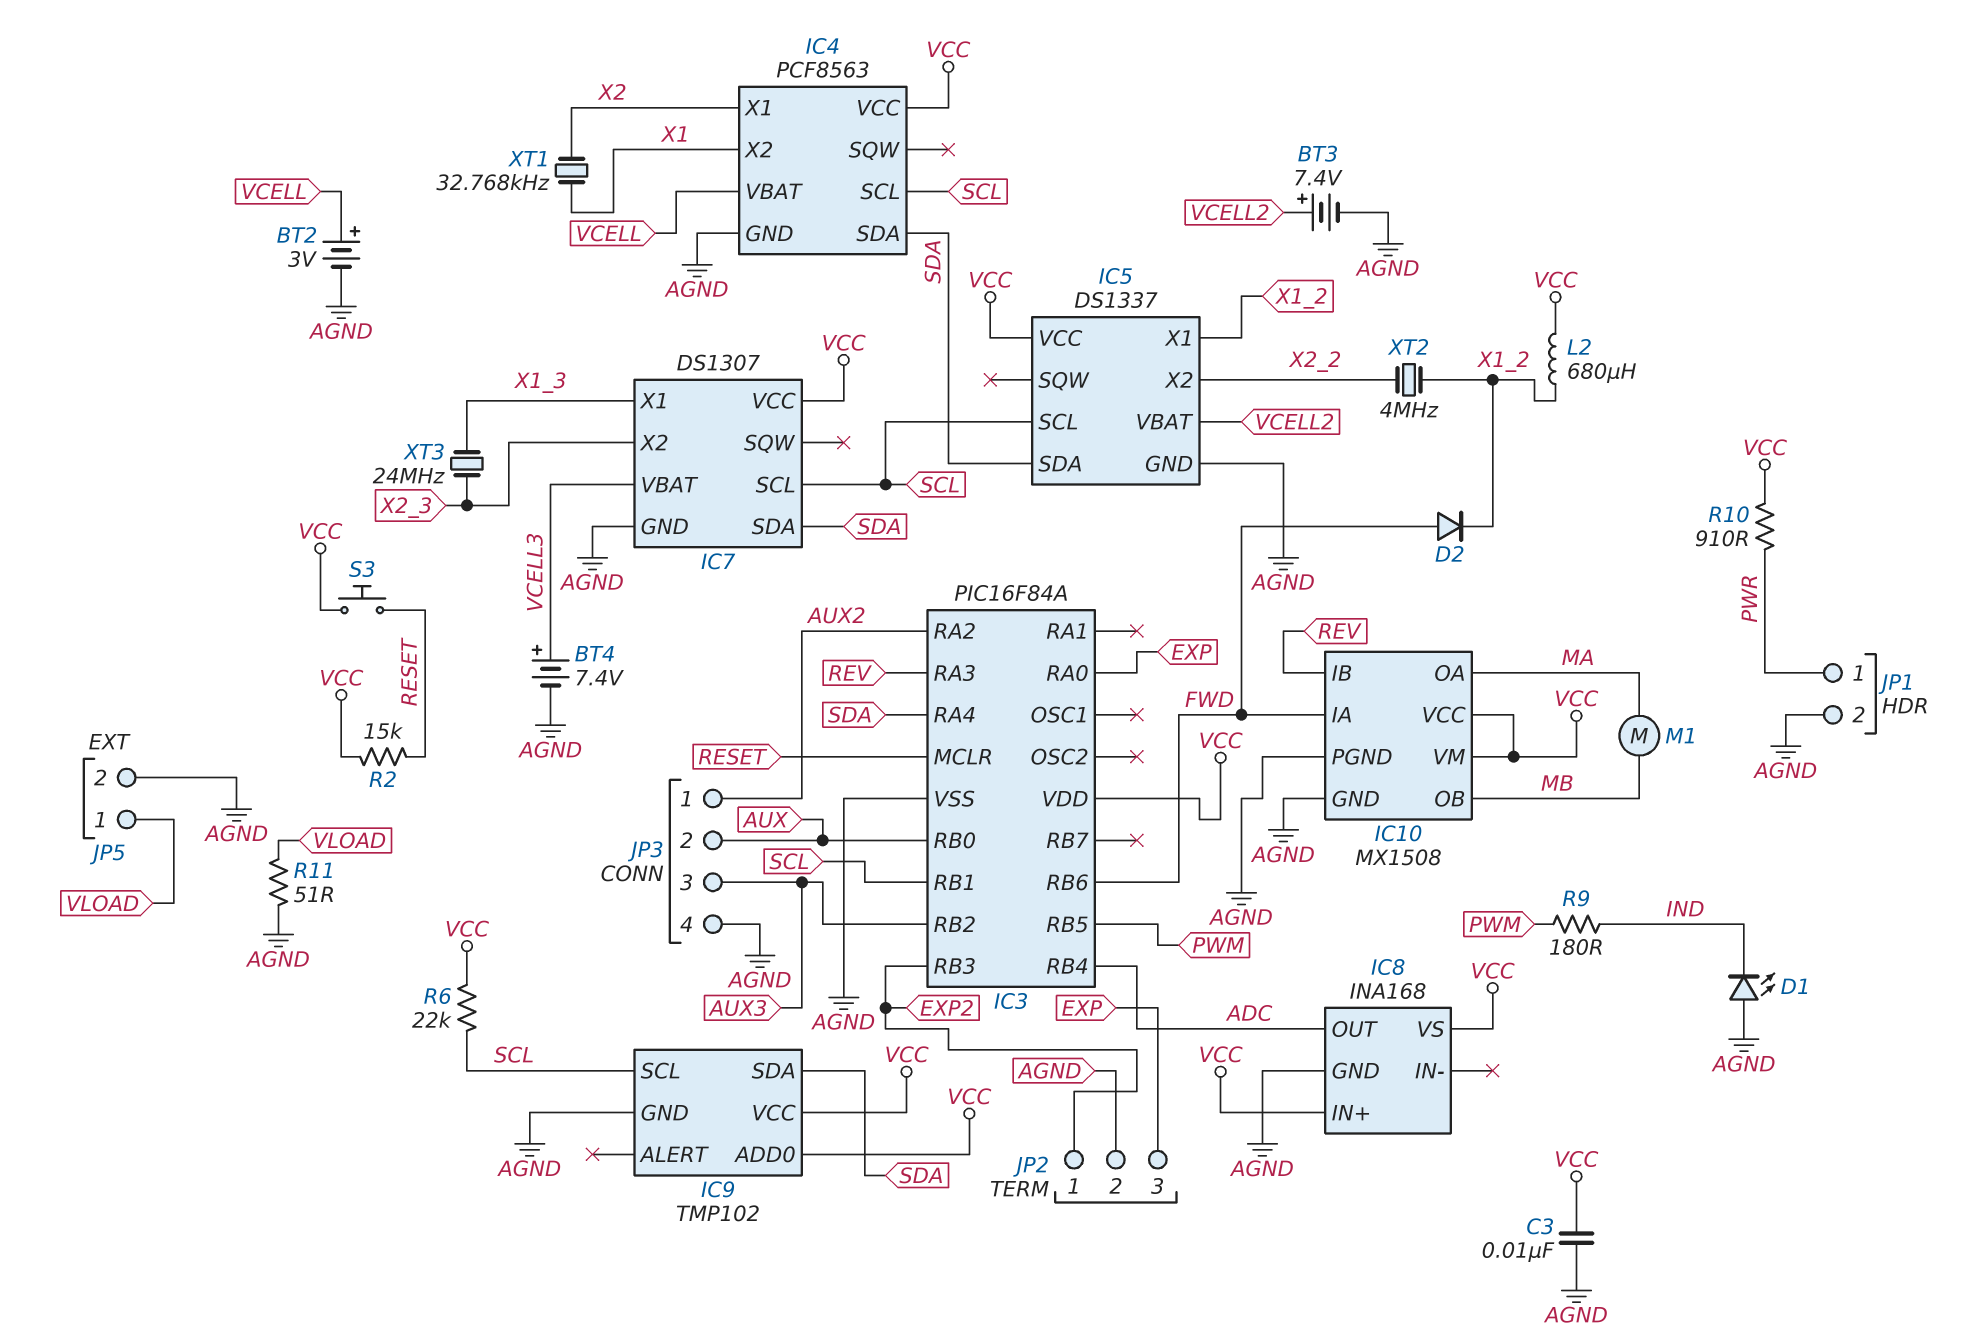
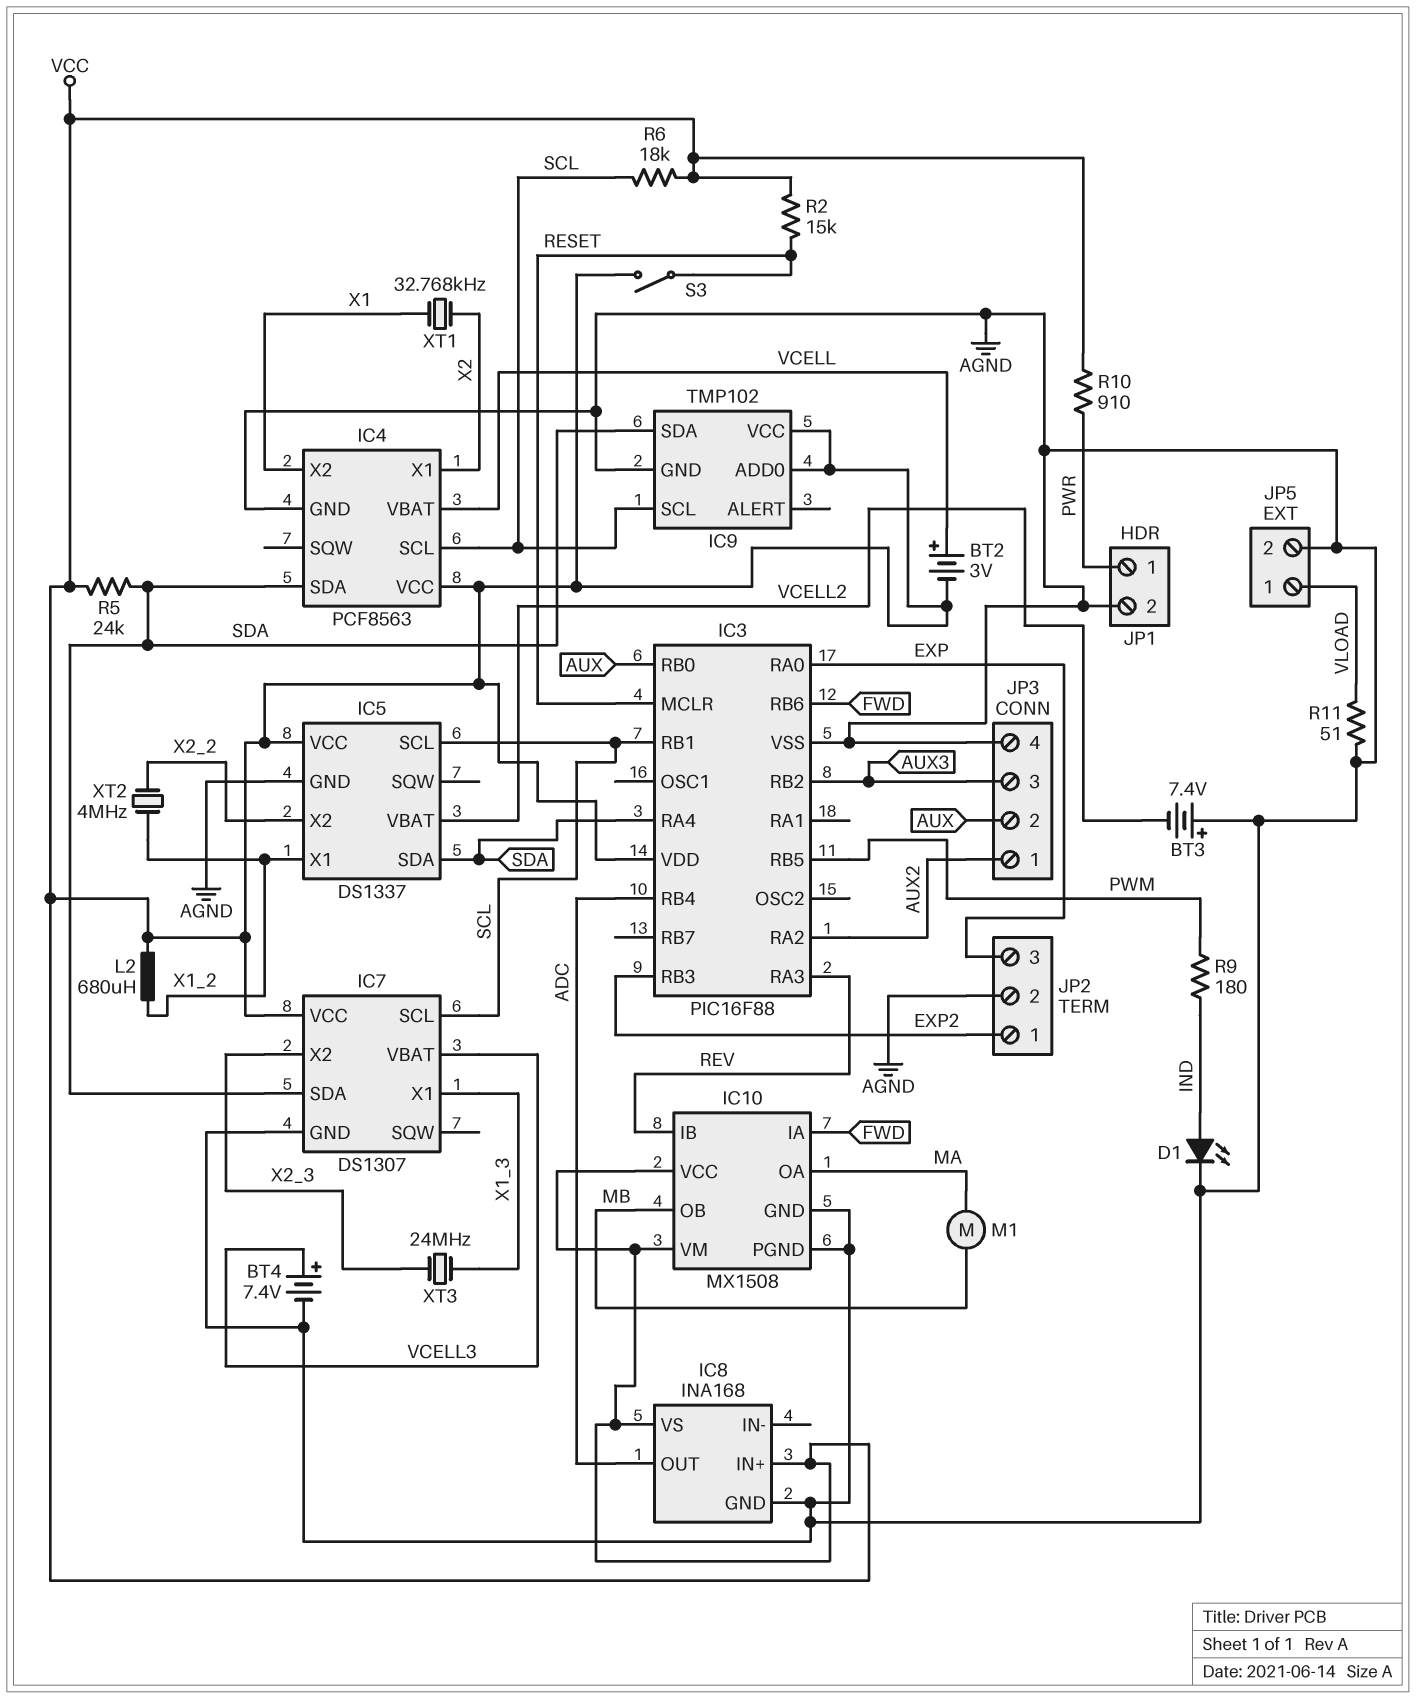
BT2: 3V (plus VCELL, minus AGND) -> 3V (plus VCELL, minus VCC)
BT3: 7.4V (plus VCELL2, minus AGND) -> 7.4V (plus AGND, minus VCELL2)
C3: 10nF (AGND, VCC) -> none
D1: LED (A AGND, K IND) -> LED (A IND, K AGND)
D2: diode (A FWD, K X1_2) -> none
IC3: PIC16F84A -> PIC16F88
R5: none -> 24k (SDA, VCC)
R6: 22k (SCL, VCC) -> 18k (SCL, VCC)
S3: button (RESET, VCC) -> switch (RESET, VCC)

